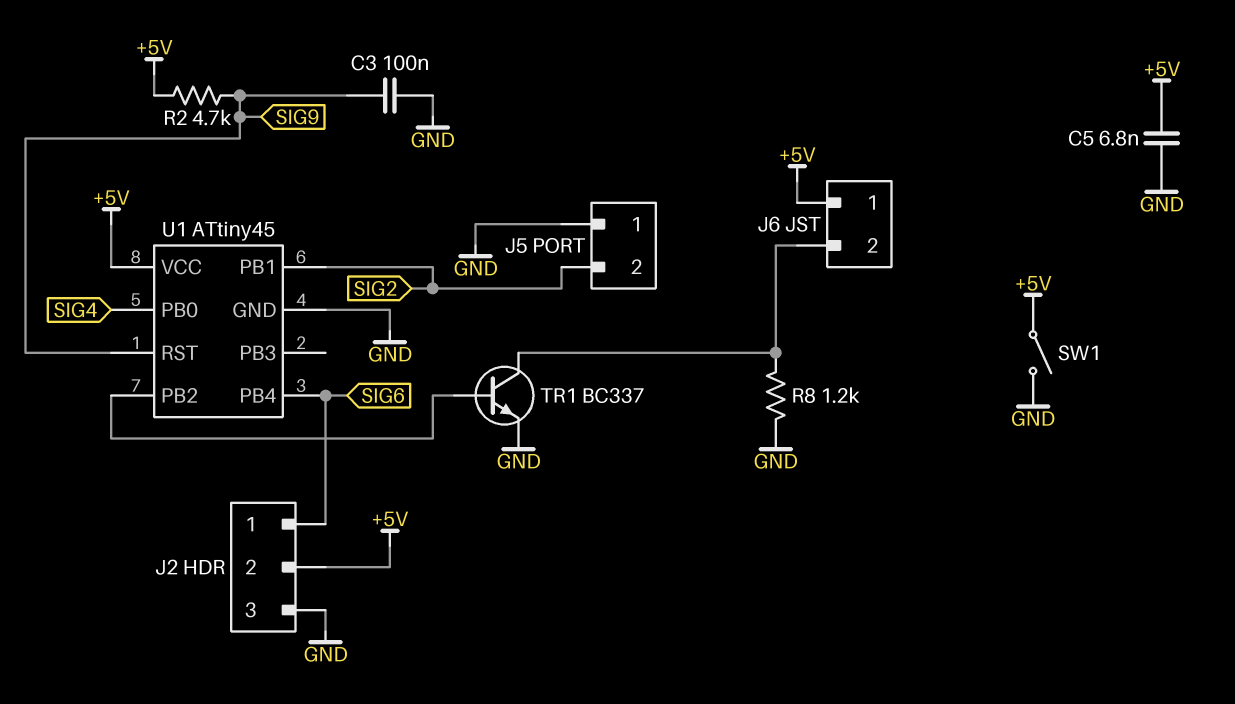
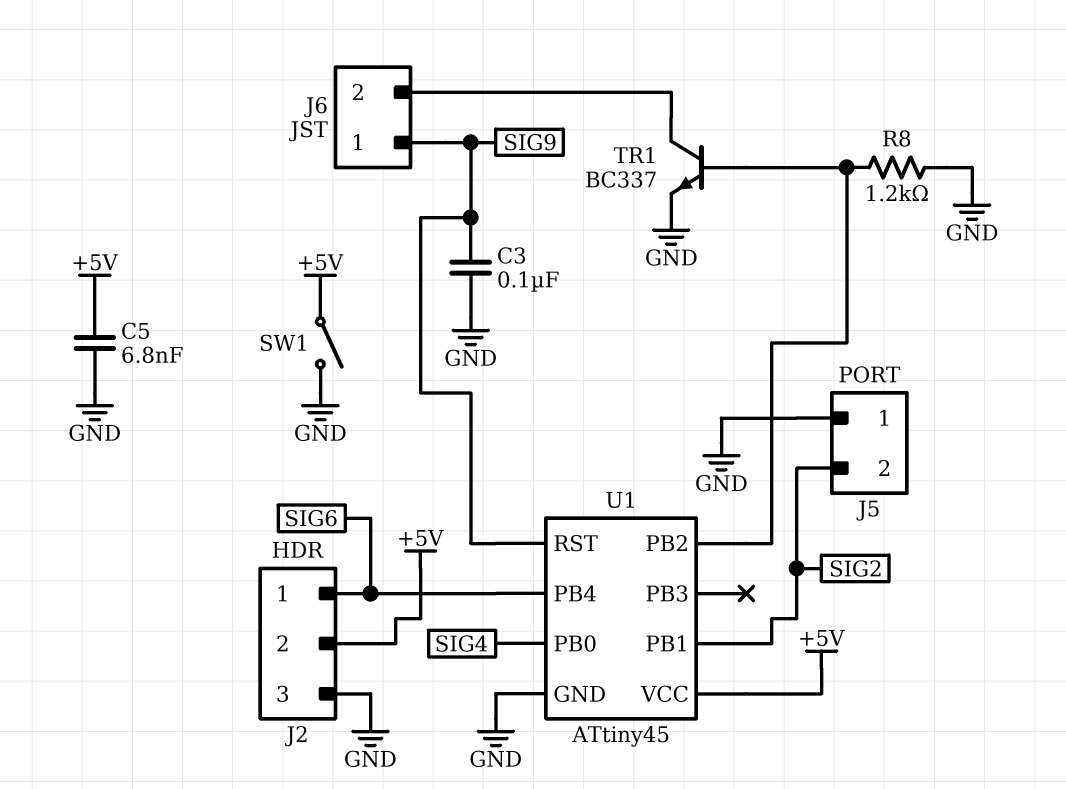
J6 pin 1: +5V -> SIG9
R2: 4.7k (+5V, SIG9) -> none
R8: 1.2k (GND, J6/2) -> 1.2k (GND, U1/PB2)

